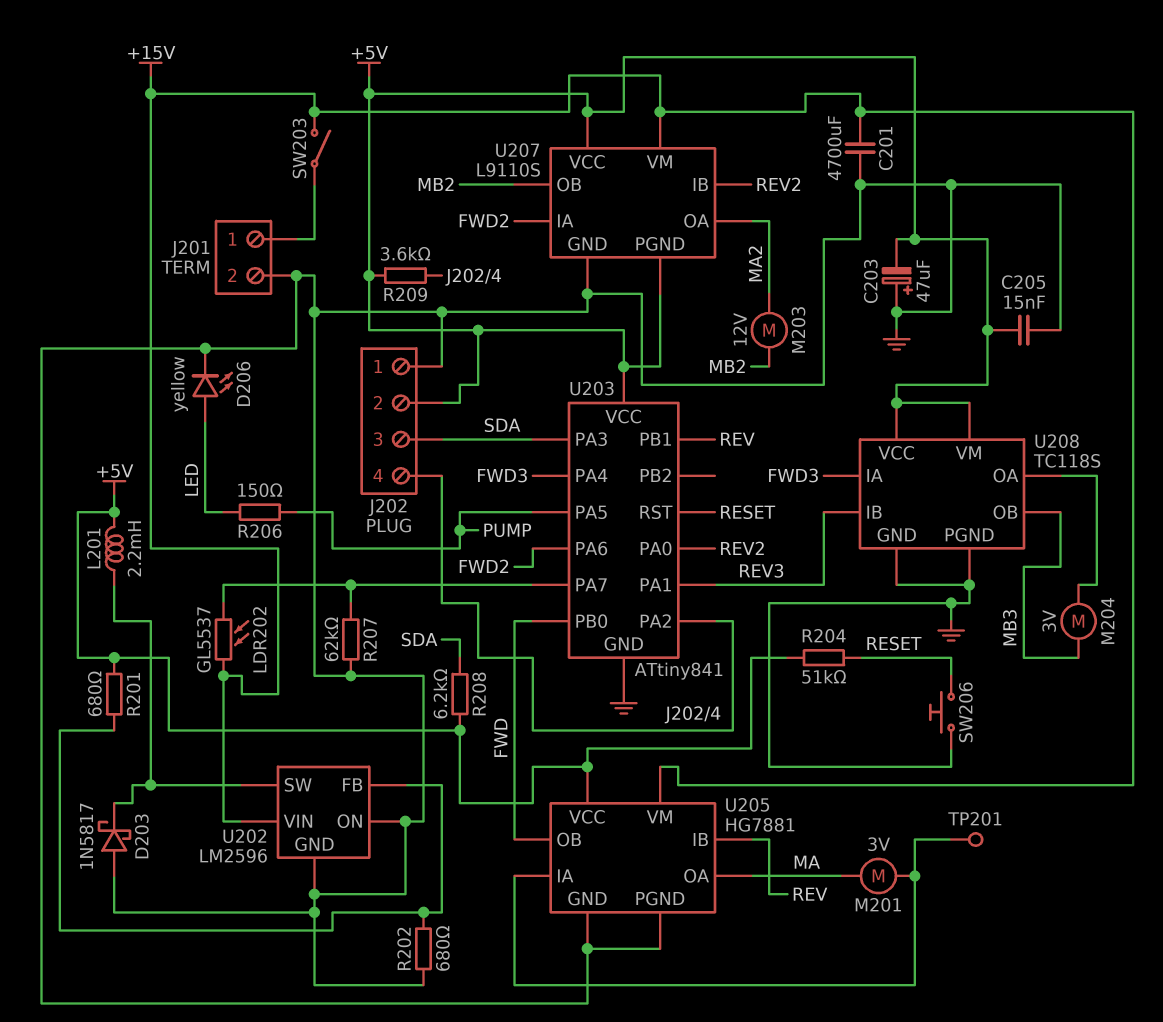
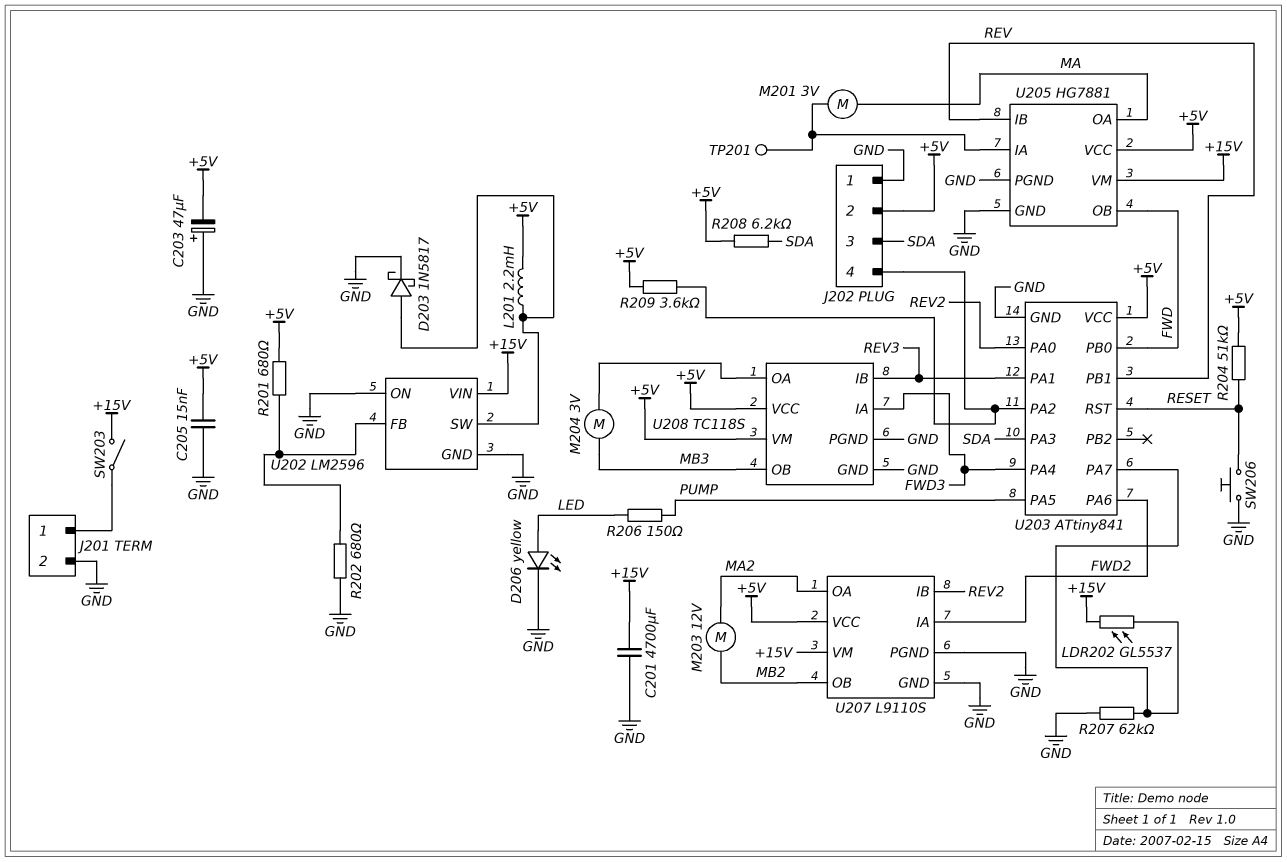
D203: schottky 1N5817 (A GND, K U202/SW) -> schottky 1N5817 (A U202/SW, K GND)
U207 pin PGND: +5V -> GND

